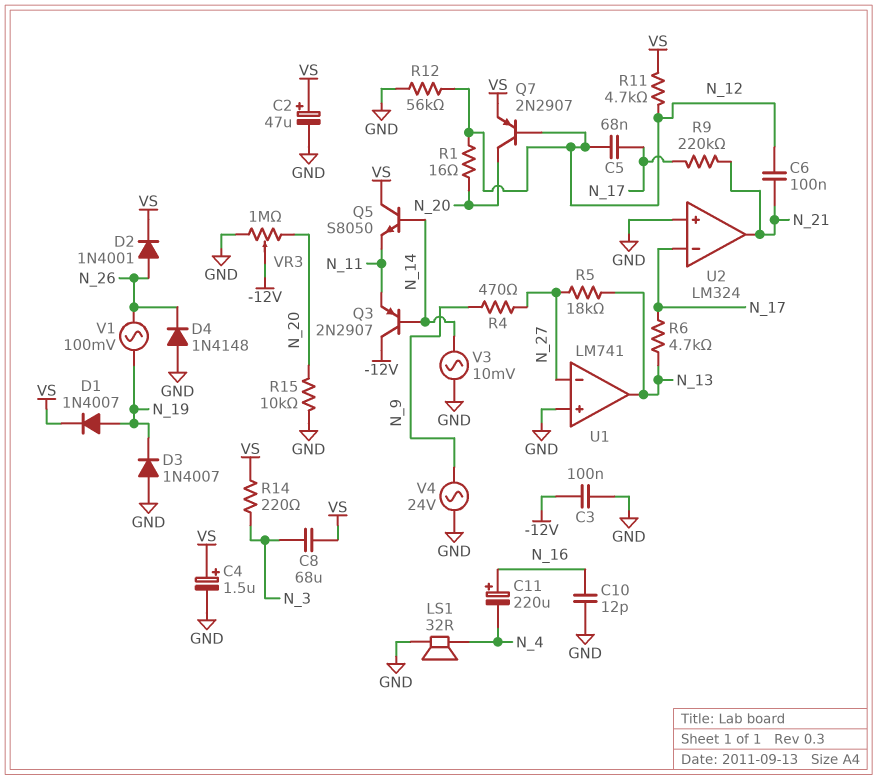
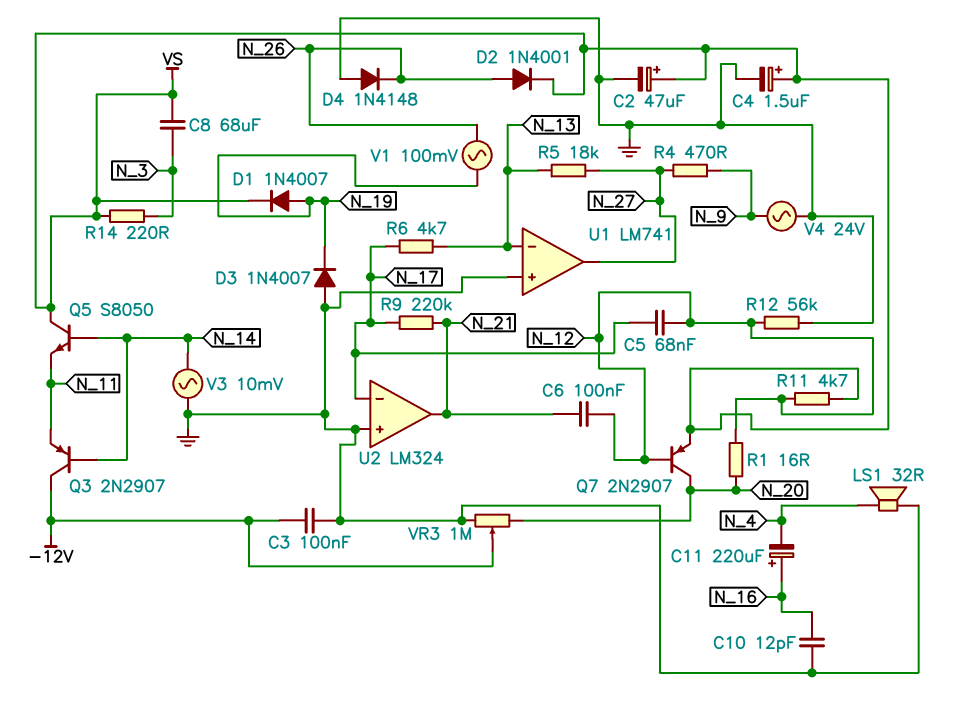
R15: 10k (GND, N_20) -> none
U1 pin in-: N_27 -> N_13
U1 pin out: N_13 -> N_27

